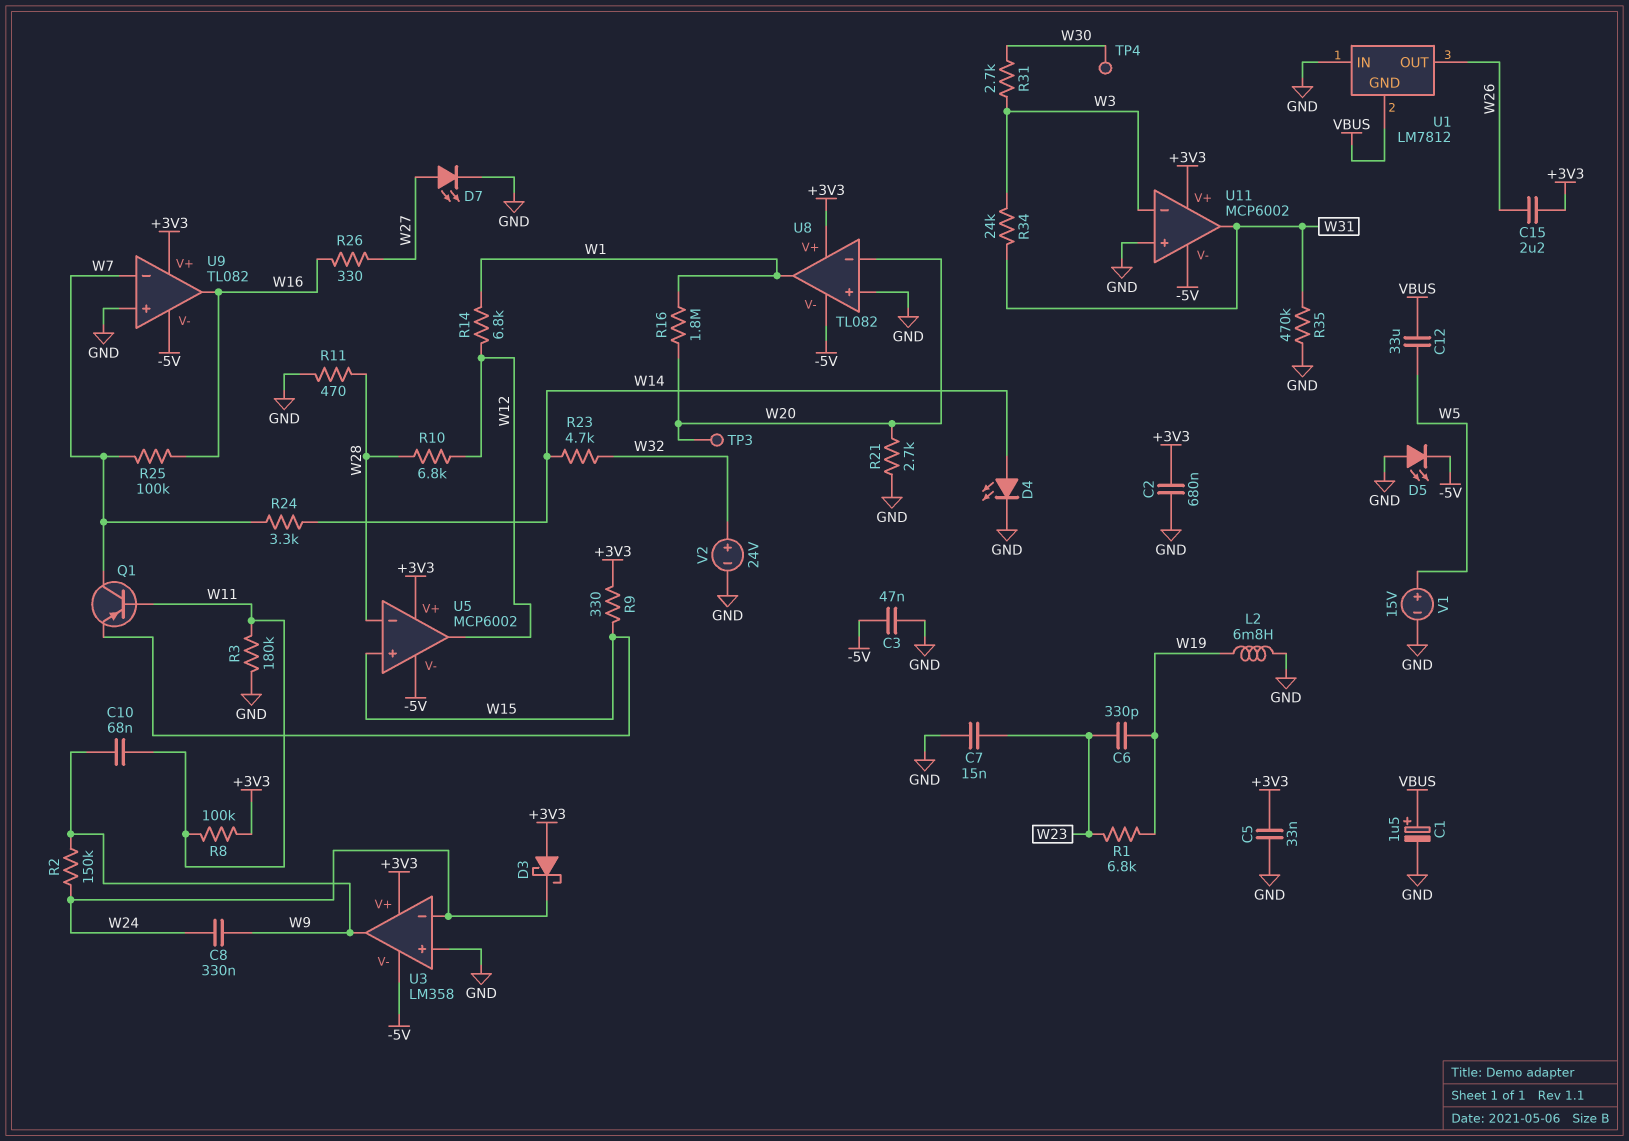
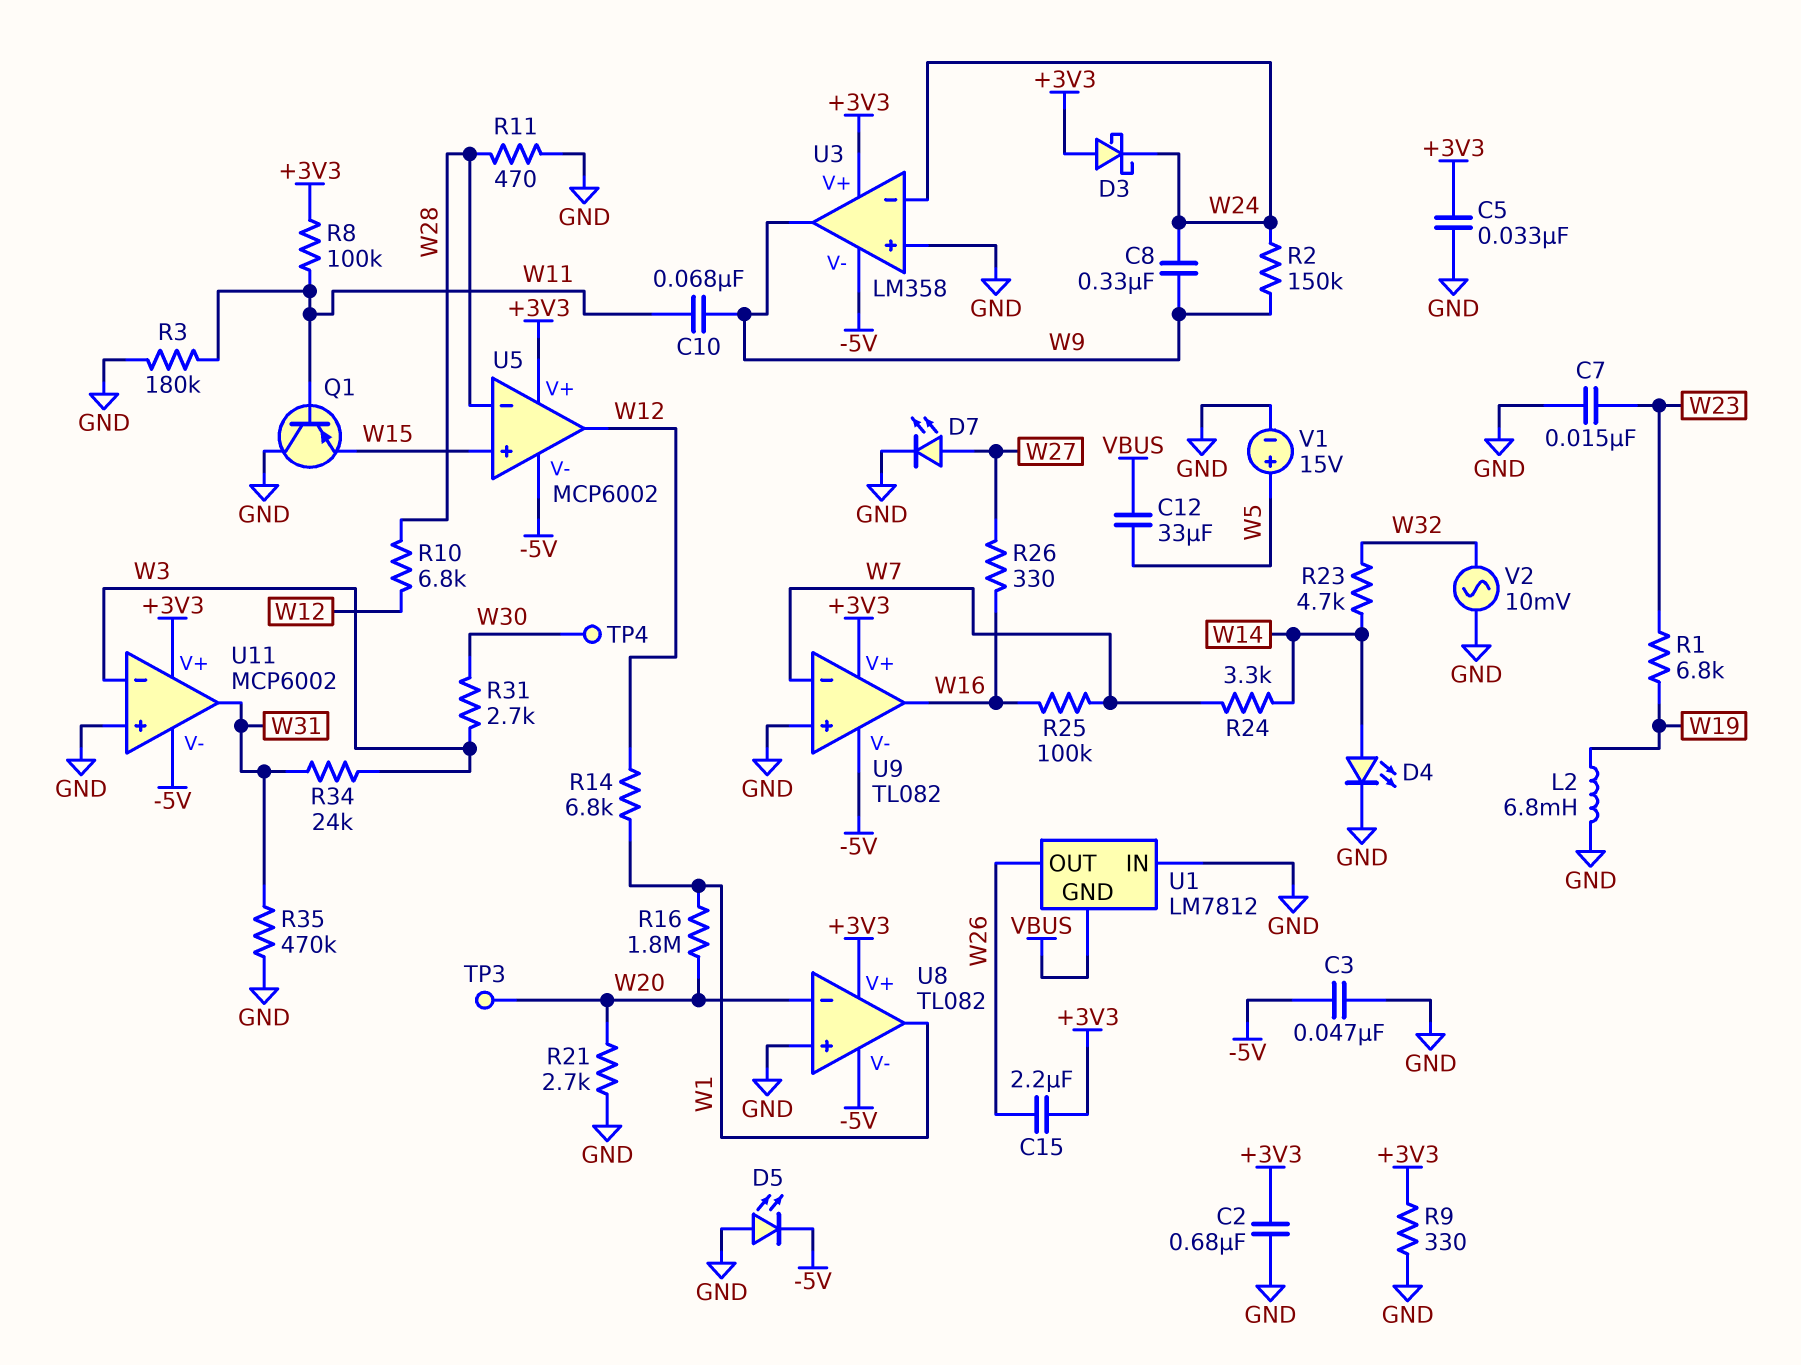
C1: 1.5uF (plus VBUS, minus GND) -> none
C6: 330pF (W19, W23) -> none
Q1: PNP (B W11, C W7, E W15) -> PNP (B W11, C GND, E W15)
R9: 330 (+3V3, W15) -> 330 (+3V3, GND)
V2: 24V (plus W32, minus GND) -> AC 10mV (GND, W32)

